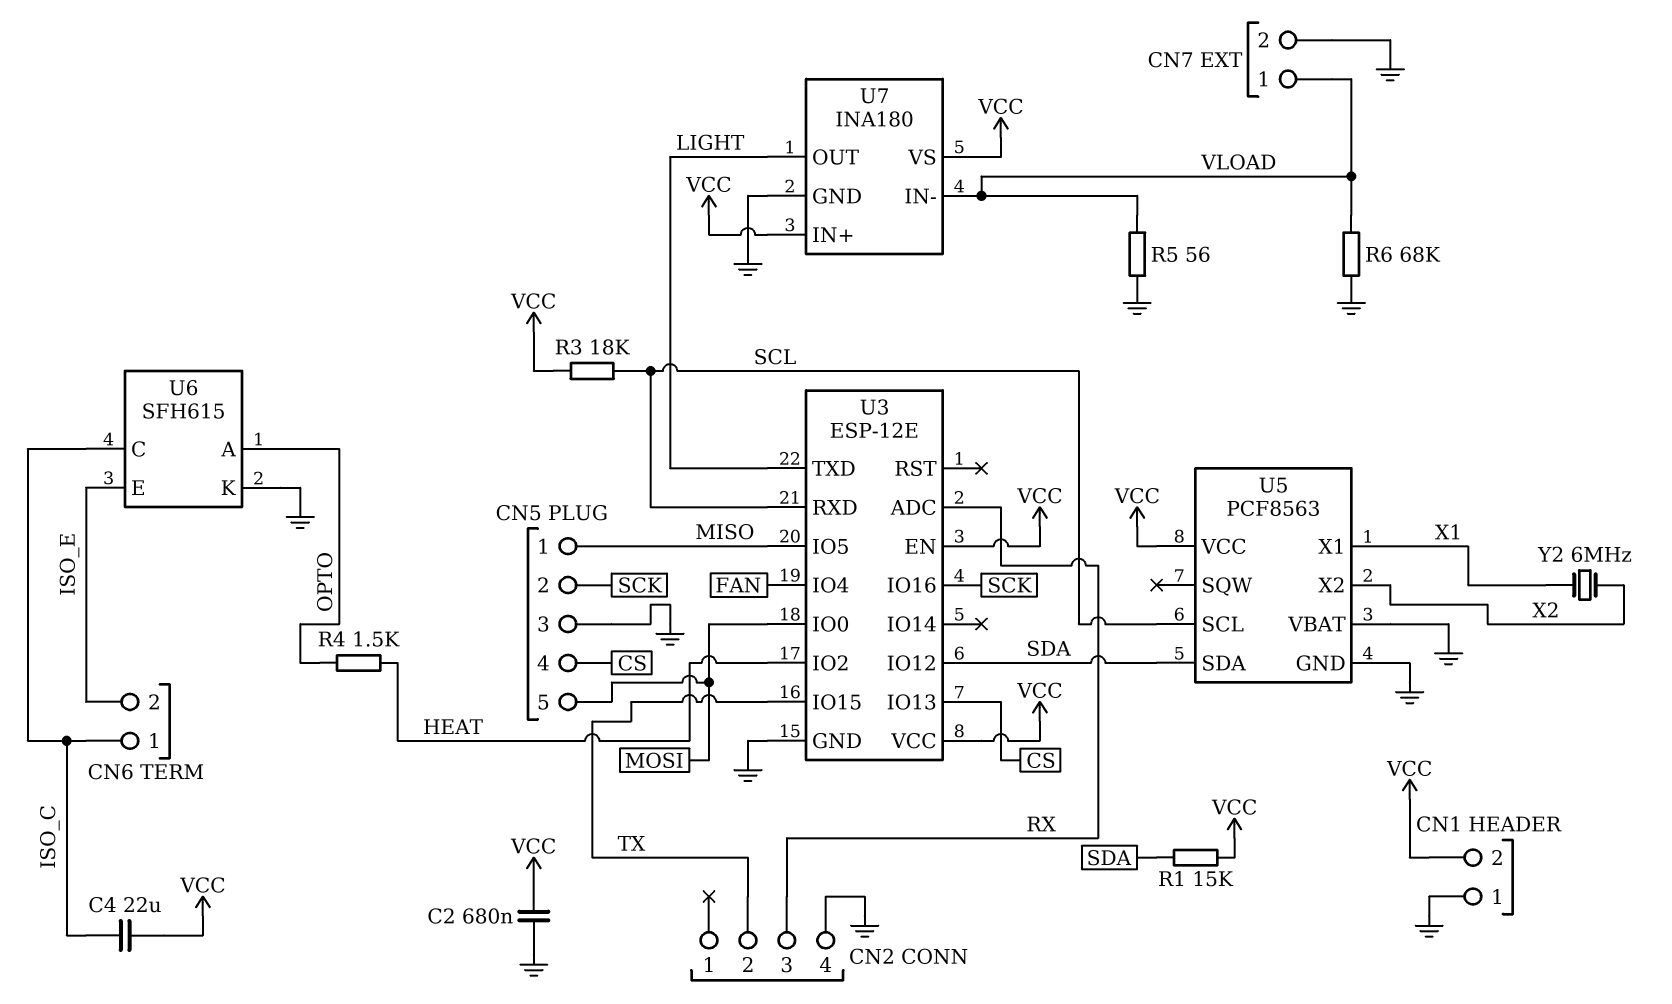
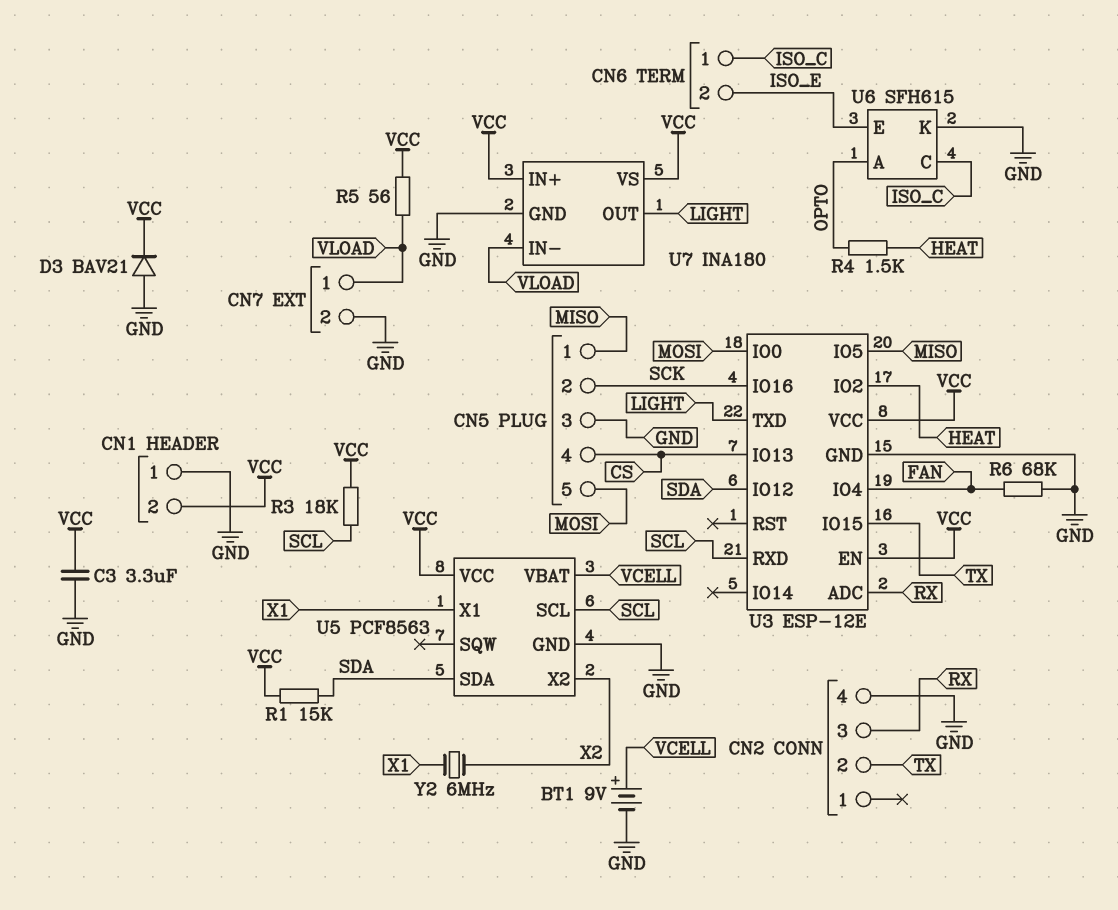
BT1: none -> 9V (plus VCELL, minus GND)
C2: 680nF (GND, VCC) -> none
C3: none -> 3.3uF (GND, VCC)
C4: 22uF (ISO_C, VCC) -> none
D3: none -> diode BAV21 (A GND, K VCC)
R5: 56 (GND, VLOAD) -> 56 (VCC, VLOAD)
R6: 68k (GND, VLOAD) -> 68k (FAN, GND)
U5 pin VBAT: GND -> VCELL

